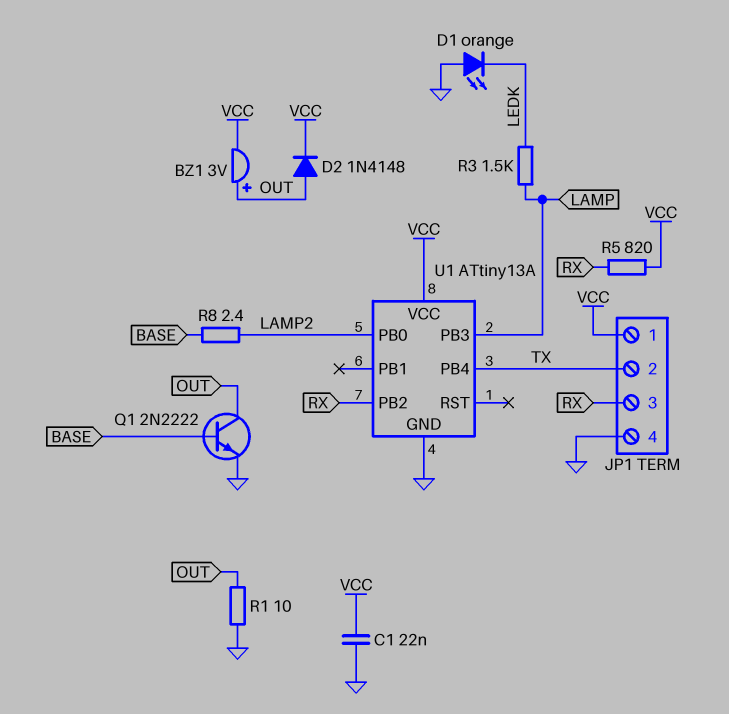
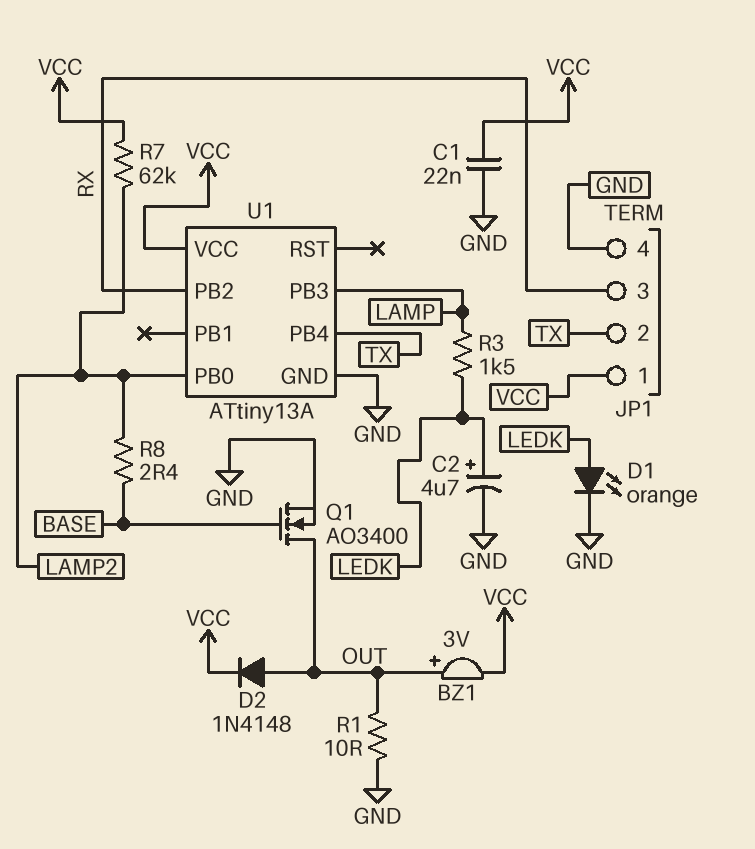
C2: none -> 4.7uF (plus LEDK, minus GND)
D1: LED orange (A GND, K LEDK) -> LED orange (A LEDK, K GND)
Q1: NPN 2N2222 (B BASE, C OUT, E GND) -> NMOS AO3400 (G BASE, D OUT, S GND)
R5: 820 (RX, VCC) -> none
R7: none -> 62k (LAMP2, VCC)

